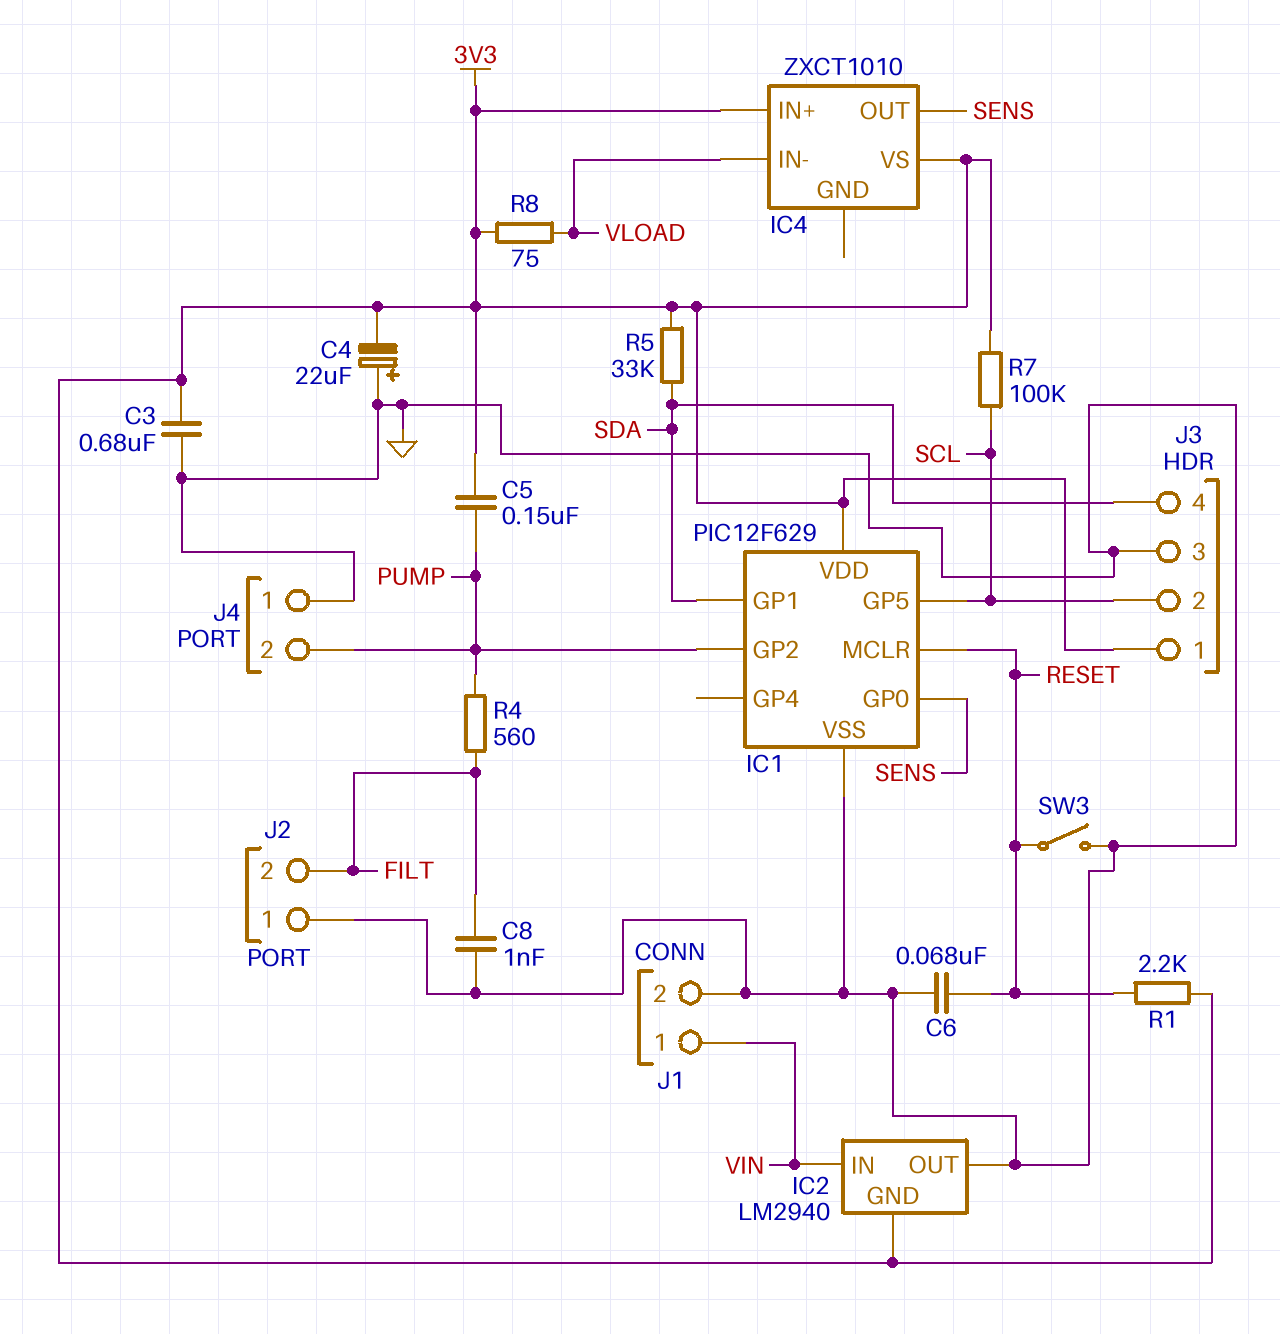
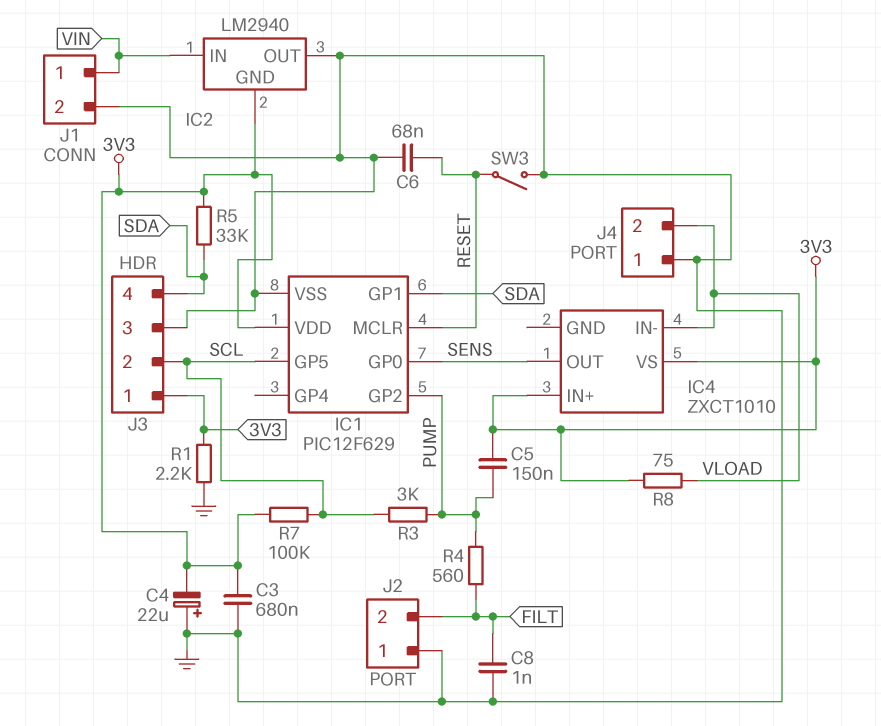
J4 pin 2: PUMP -> VLOAD
R1: 2.2k (3V3, RESET) -> 2.2k (3V3, GND)
R3: none -> 3k (PUMP, SCL)

